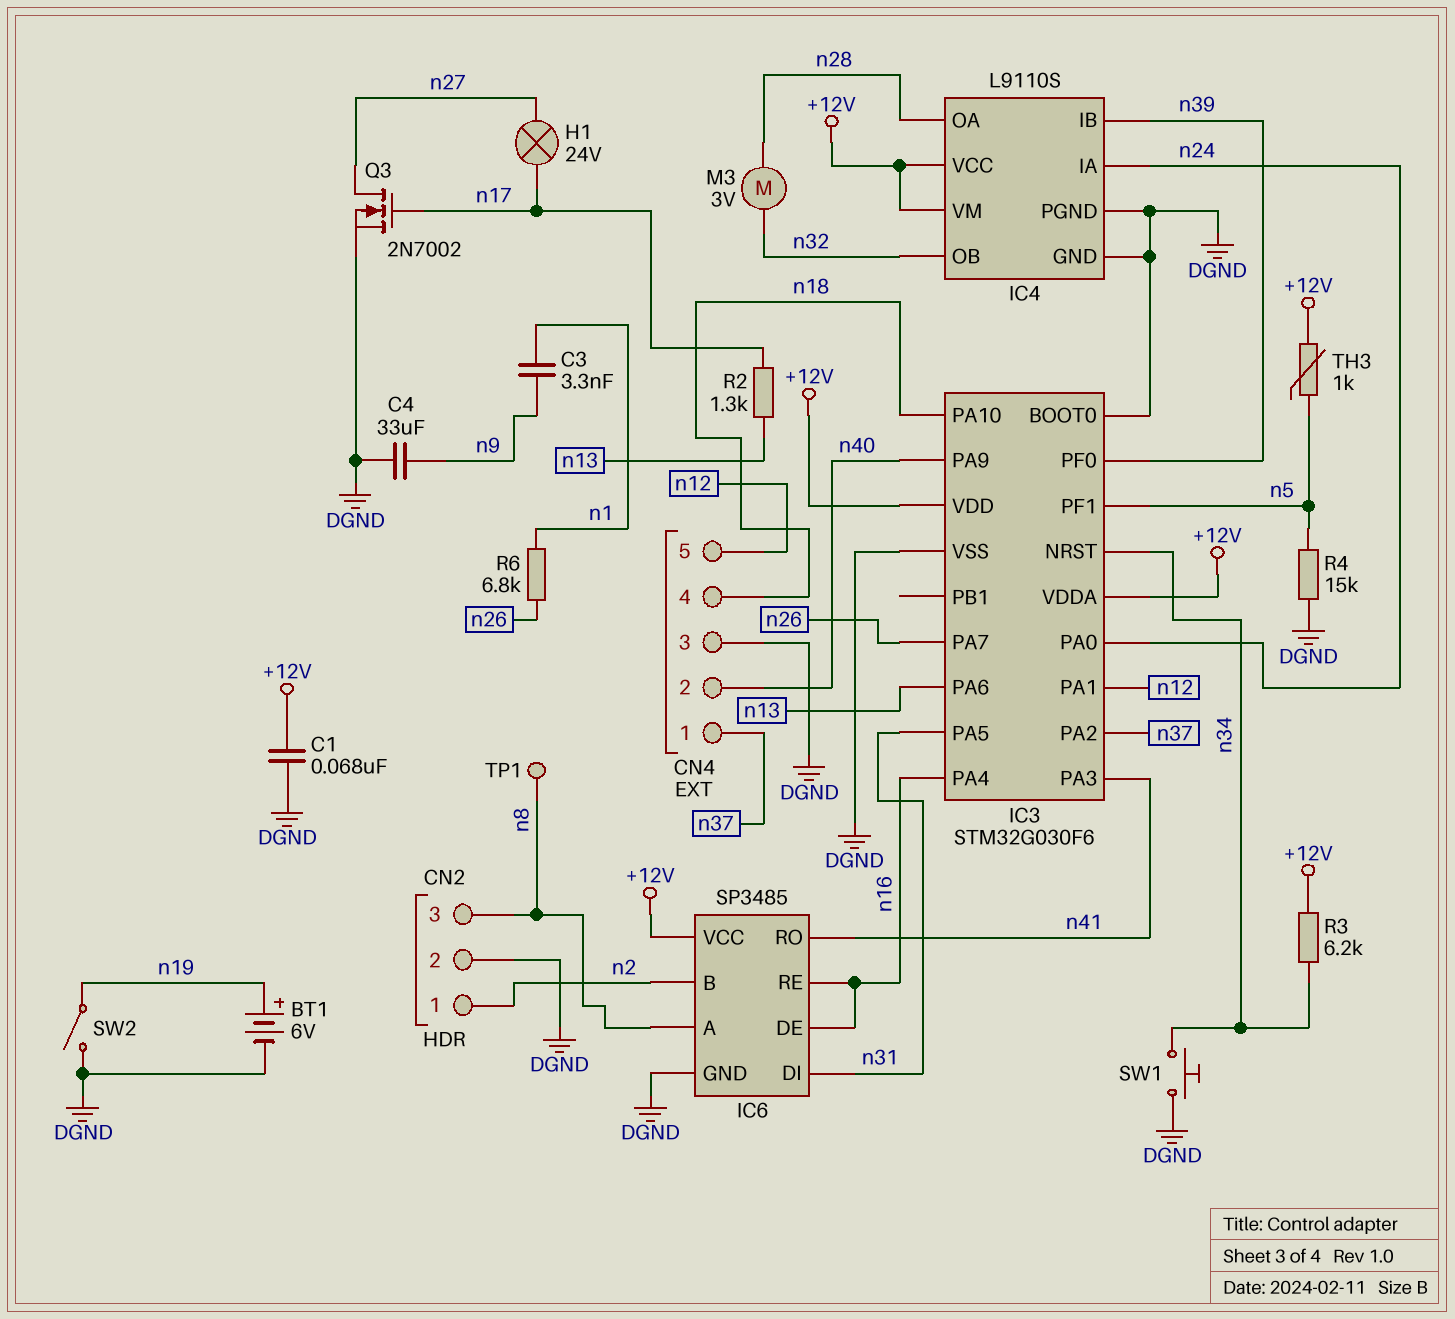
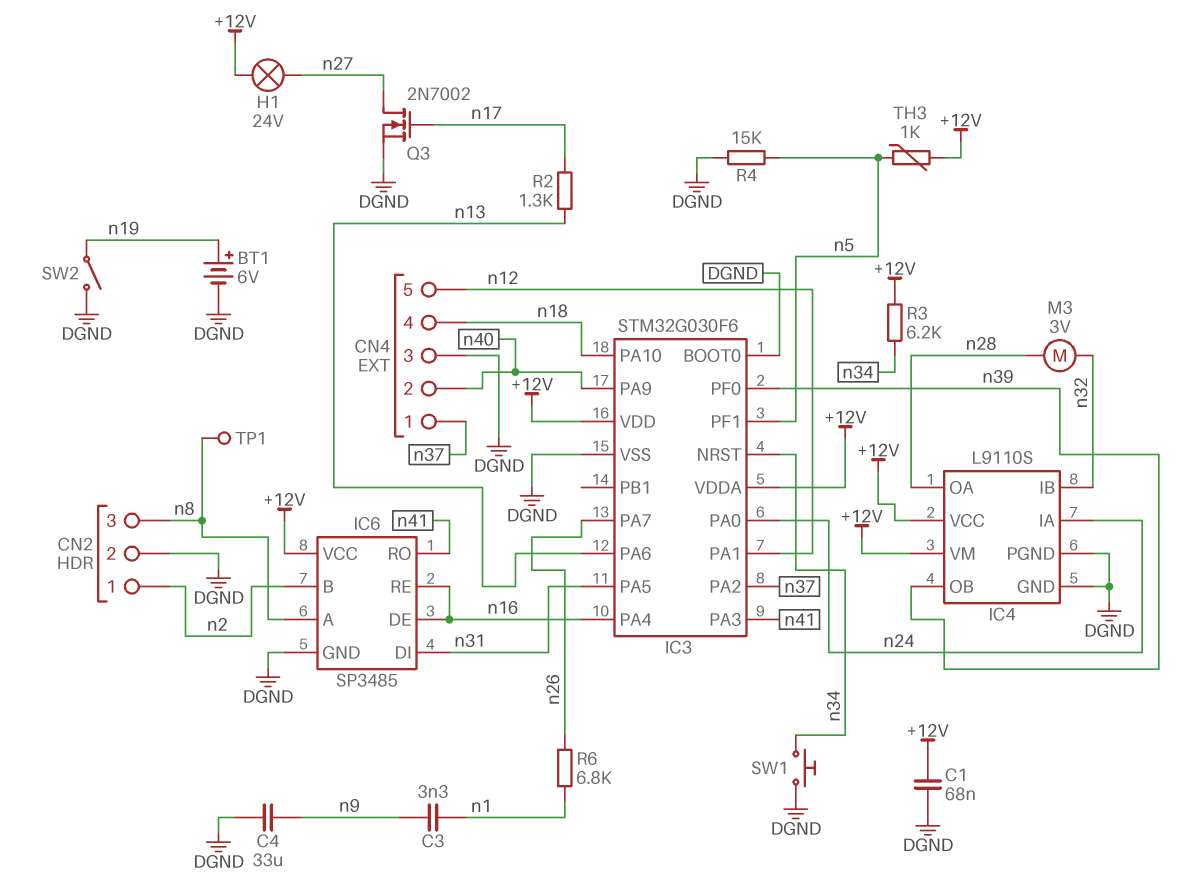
H1: lamp 24V (n17, n27) -> lamp 24V (+12V, n27)
IC4 pin IB: n39 -> n32
IC4 pin OB: n32 -> n39

